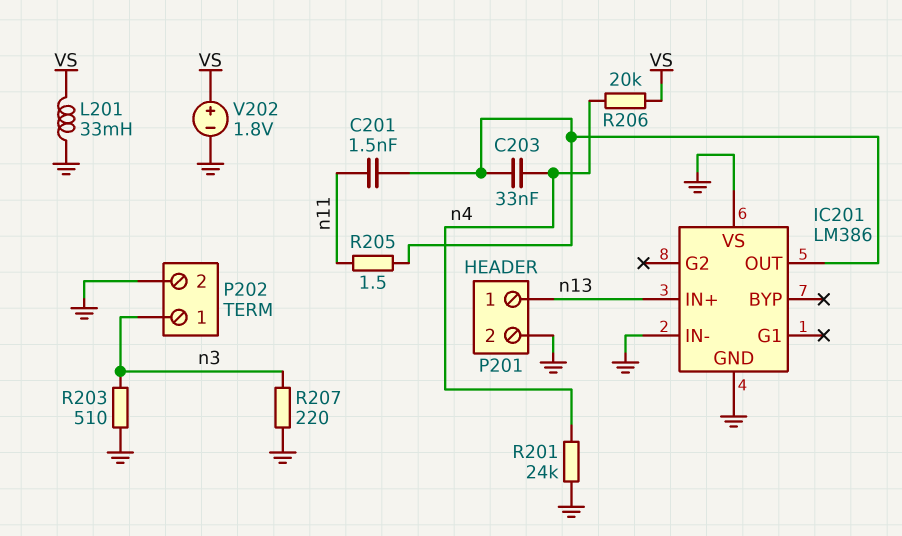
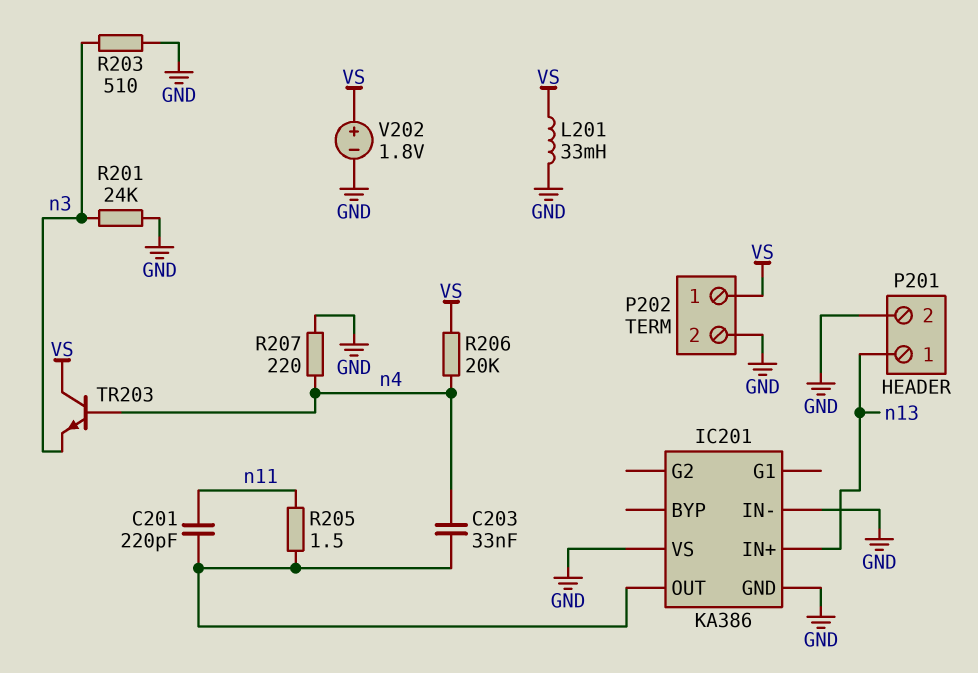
C201: 1.5nF (IC201/OUT, n11) -> 220pF (IC201/OUT, n11)
IC201: LM386 -> KA386
P202 pin 1: n3 -> VS
R201: 24k (GND, n4) -> 24k (GND, n3)
R207: 220 (GND, n3) -> 220 (GND, n4)
TR203: none -> NPN (B n4, C VS, E n3)

